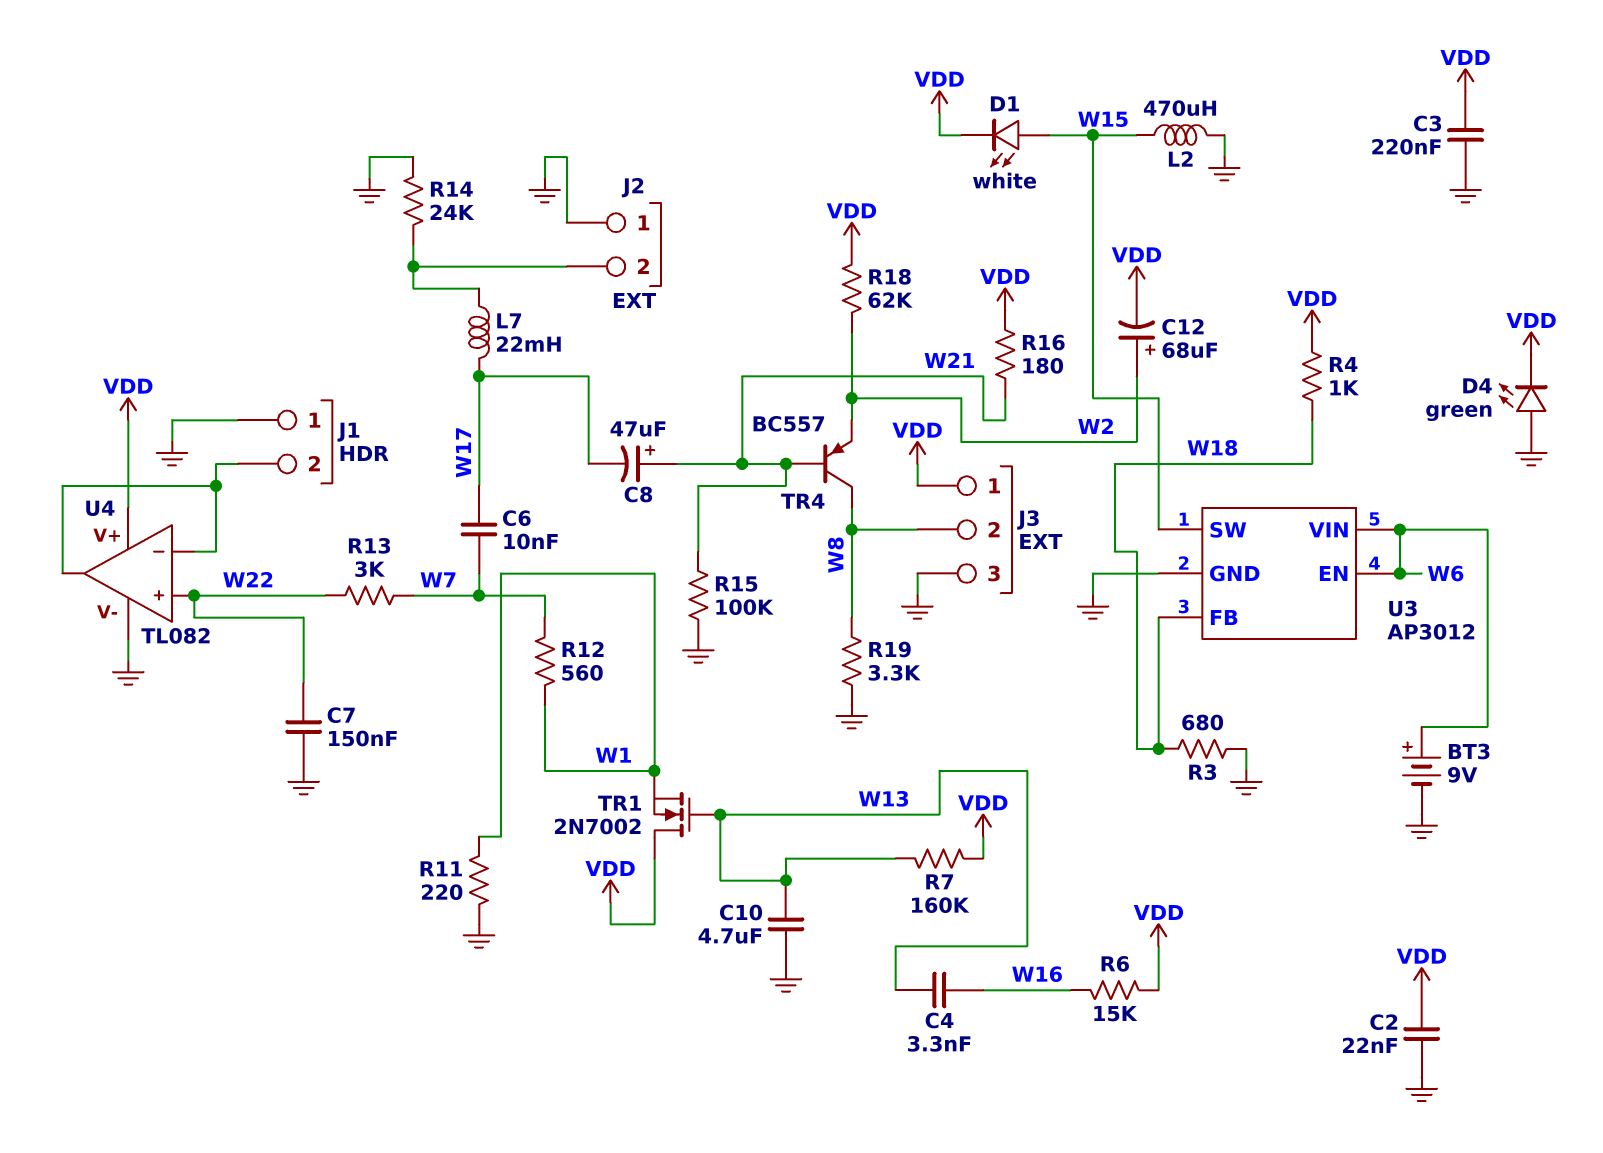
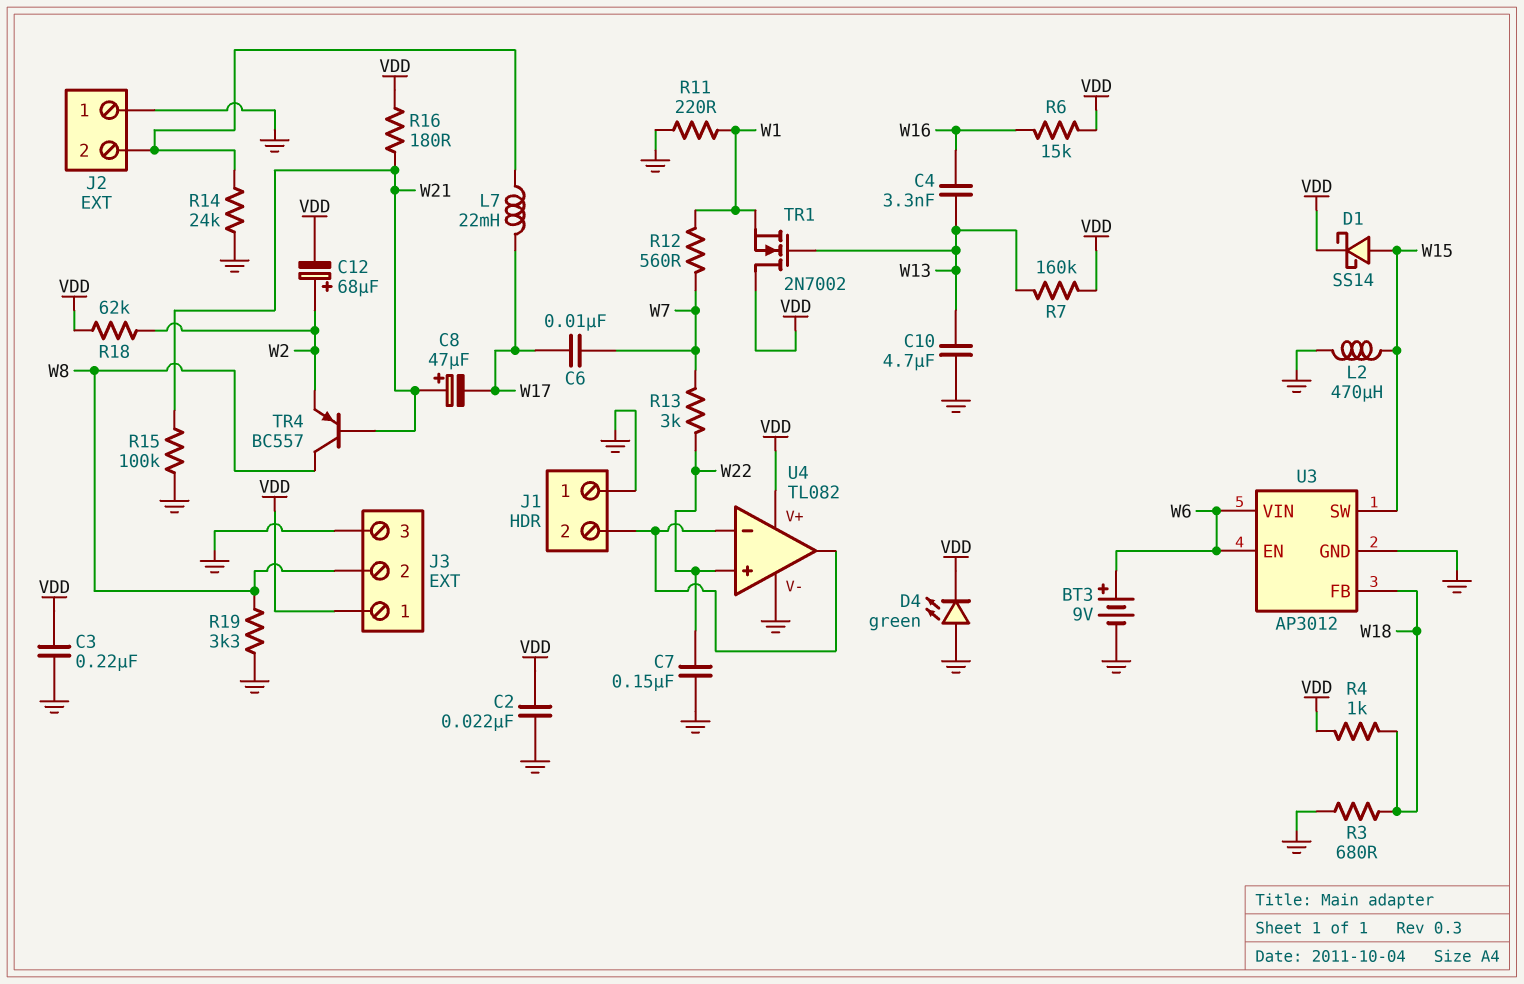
D1: LED white (A W15, K VDD) -> schottky SS14 (A W15, K VDD)

